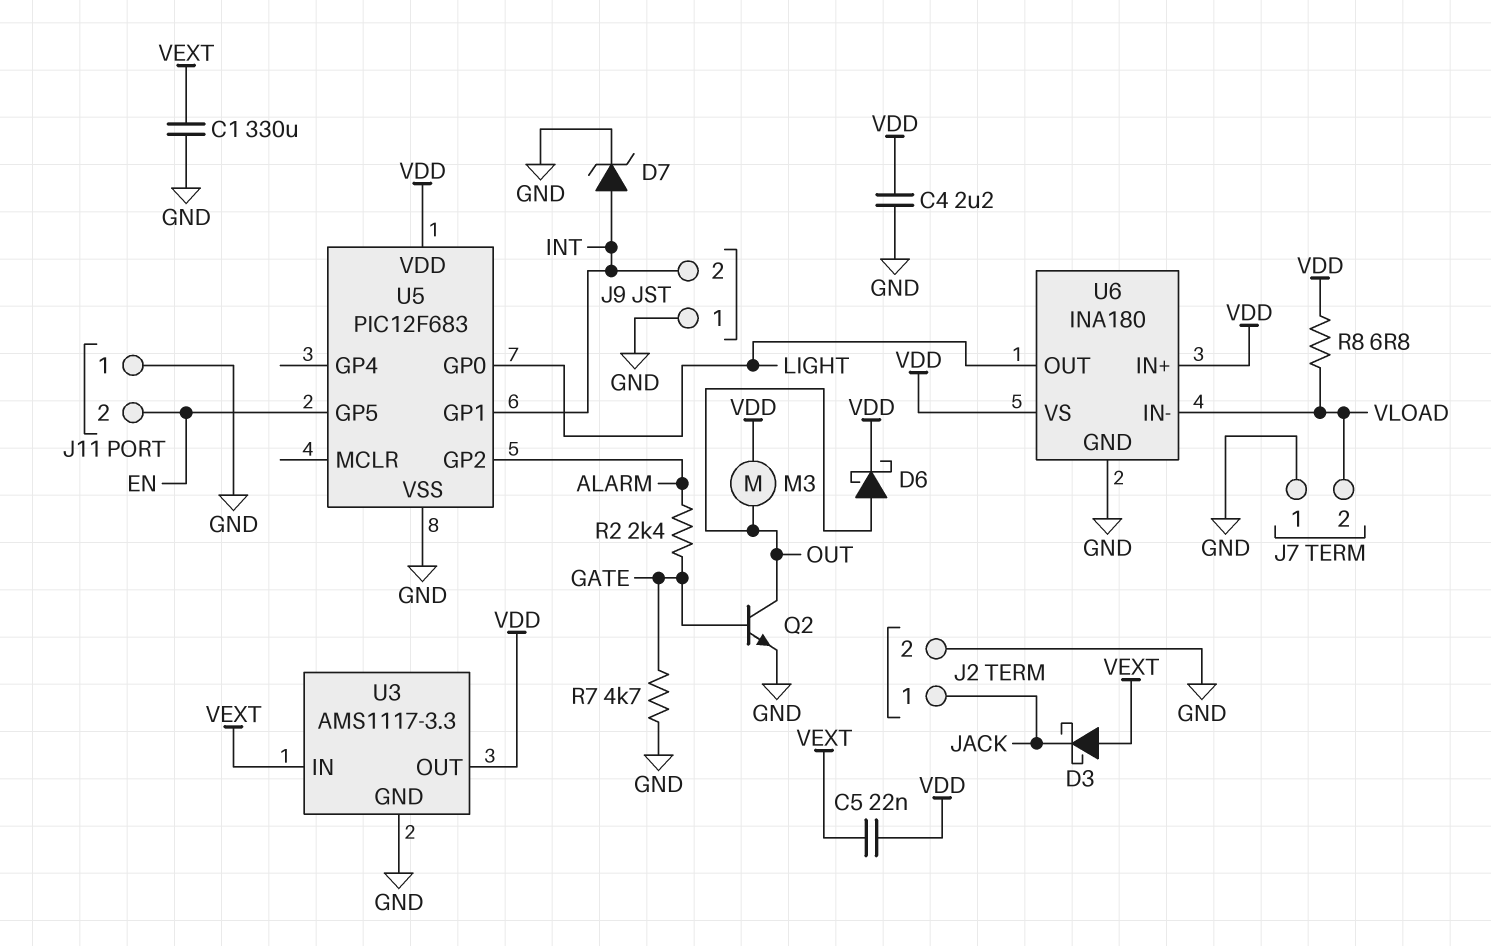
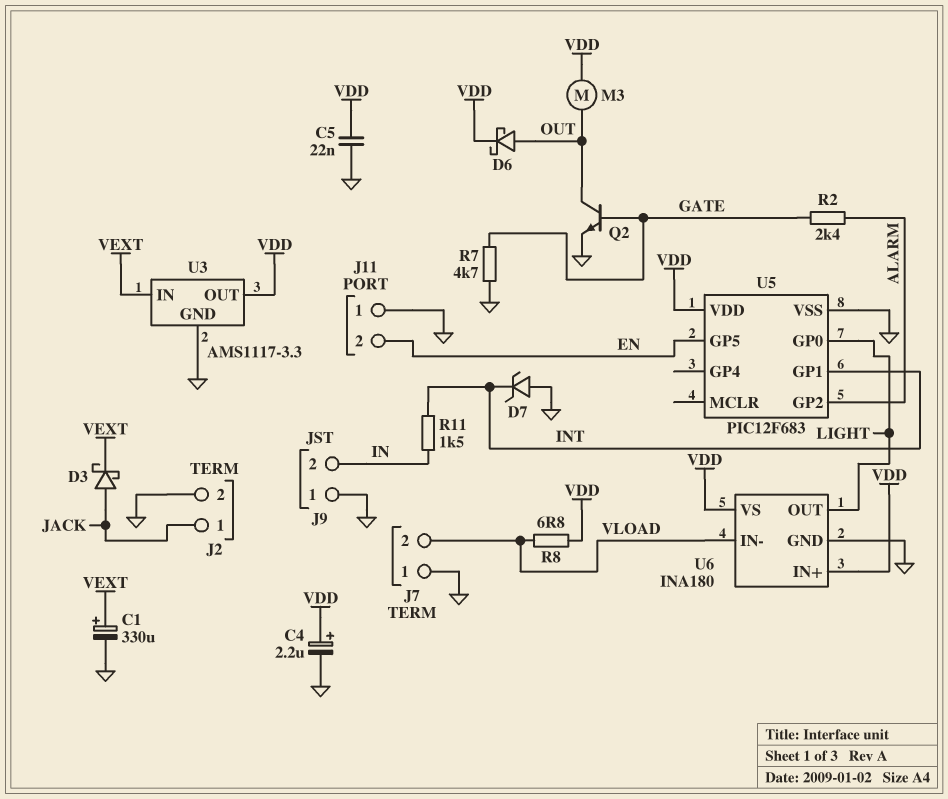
C1: 330uF (GND, VEXT) -> 330uF (plus VEXT, minus GND)
C4: 2.2uF (GND, VDD) -> 2.2uF (plus VDD, minus GND)
C5: 22nF (VDD, VEXT) -> 22nF (GND, VDD)
D3: schottky (A VEXT, K JACK) -> schottky (A JACK, K VEXT)
D7: zener (A INT, K GND) -> zener (A GND, K INT)
J9 pin 2: INT -> IN
R11: none -> 1.5k (IN, INT)

